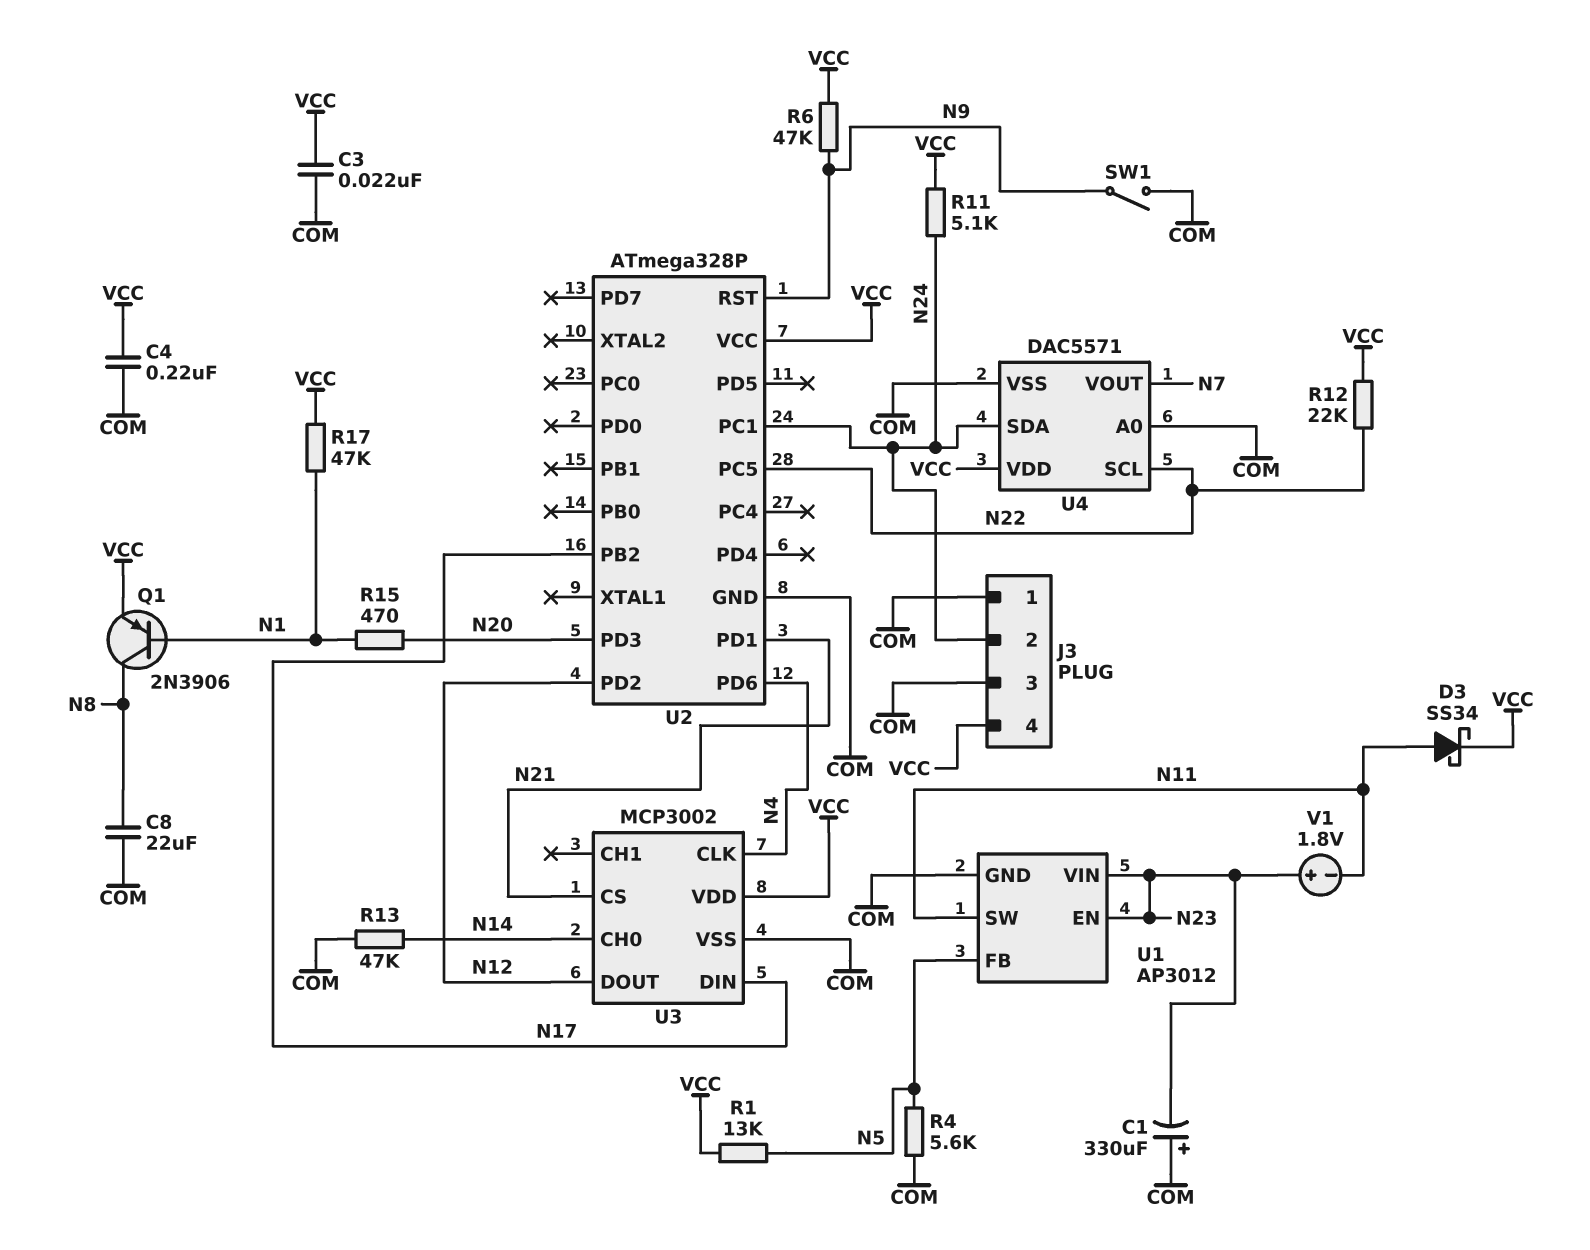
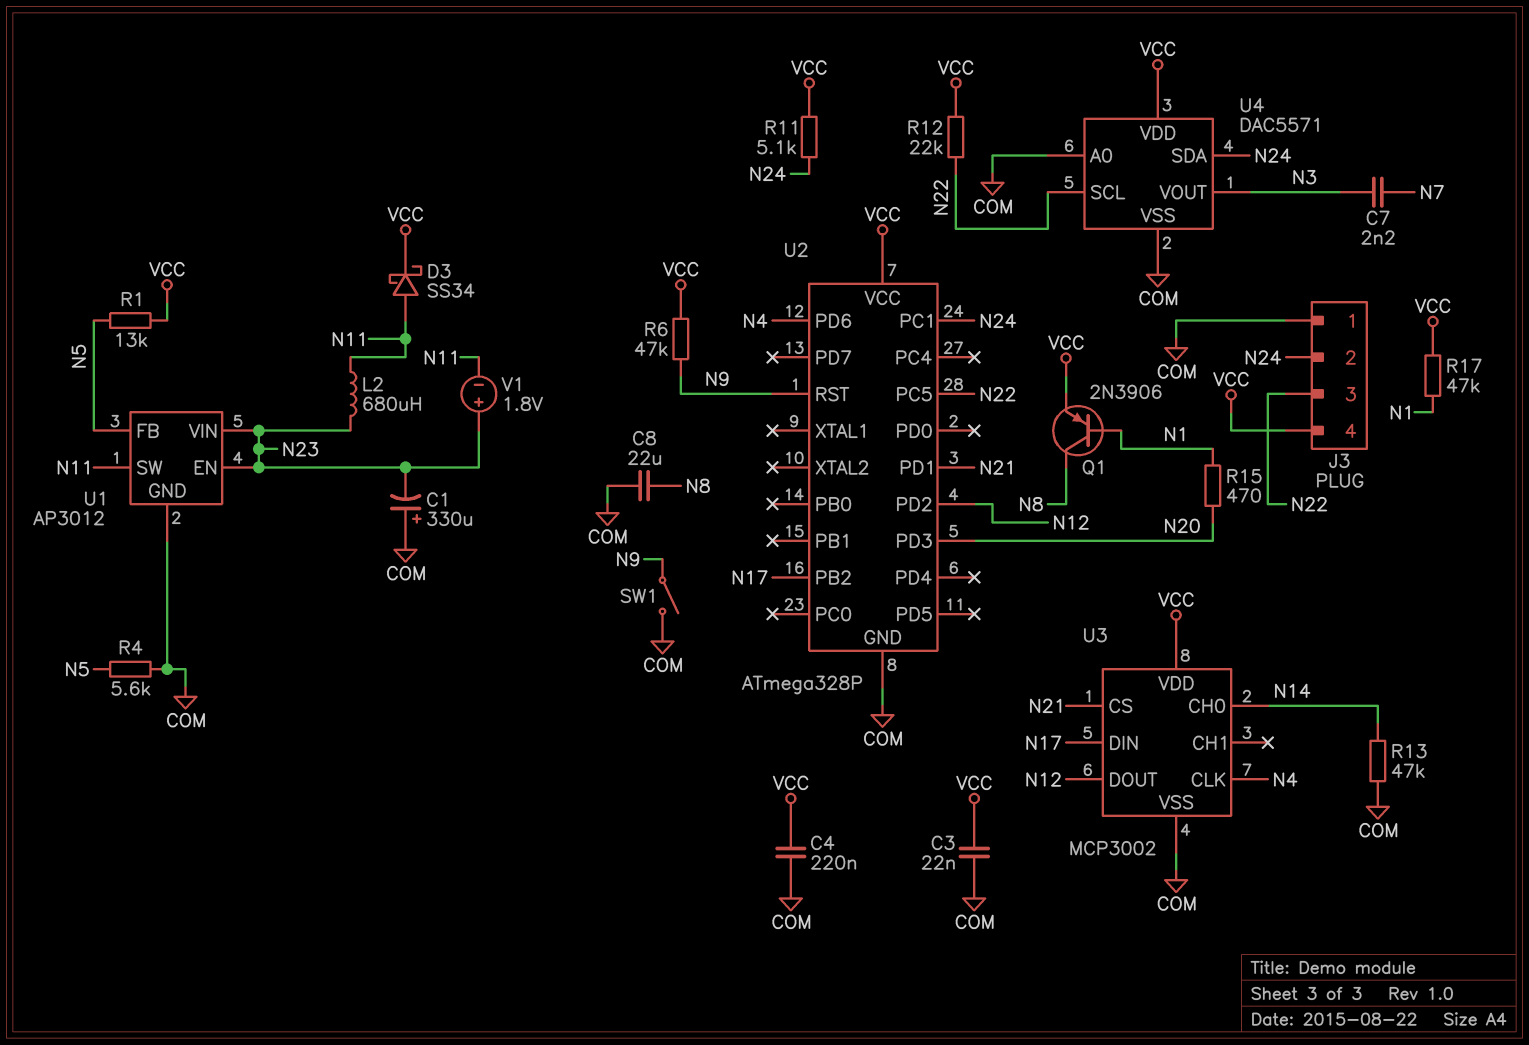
C7: none -> 2.2nF (N3, N7)
J3 pin 3: COM -> N22
L2: none -> 680uH (N11, N23)
U4 pin VOUT: N7 -> N3

